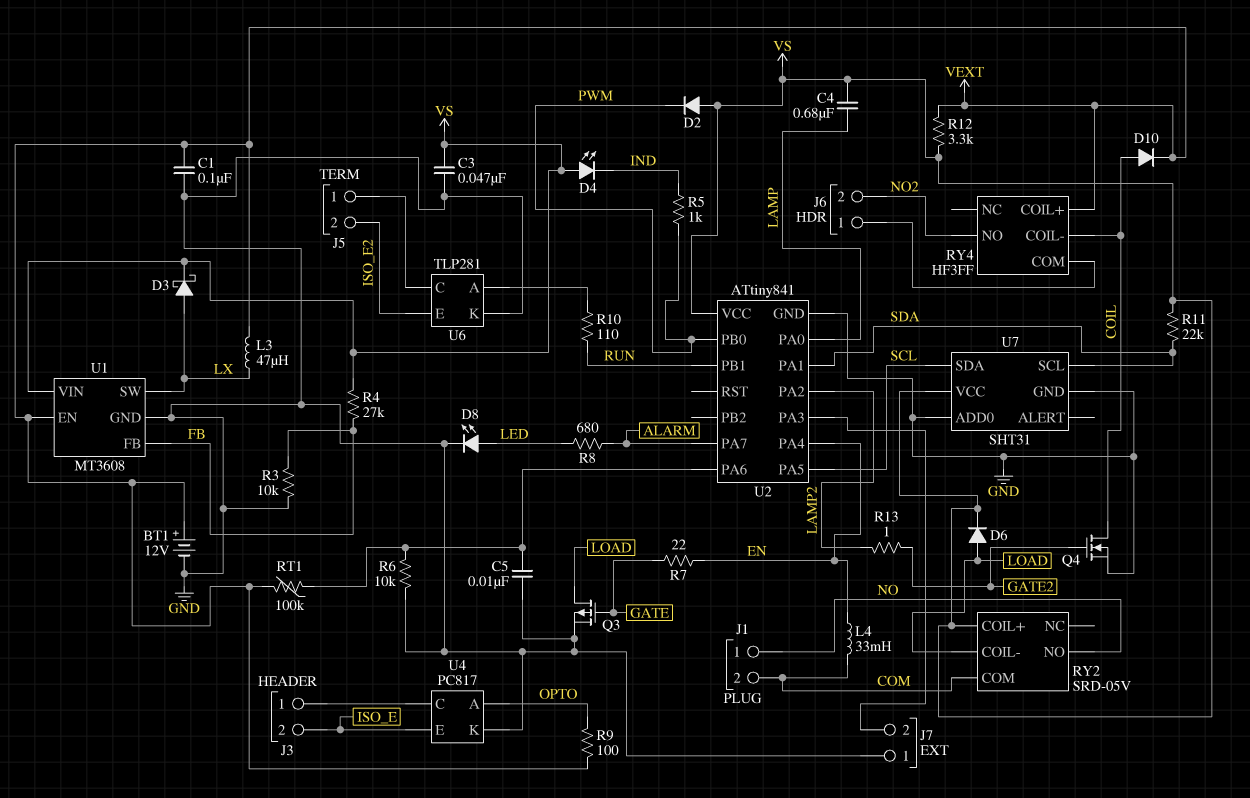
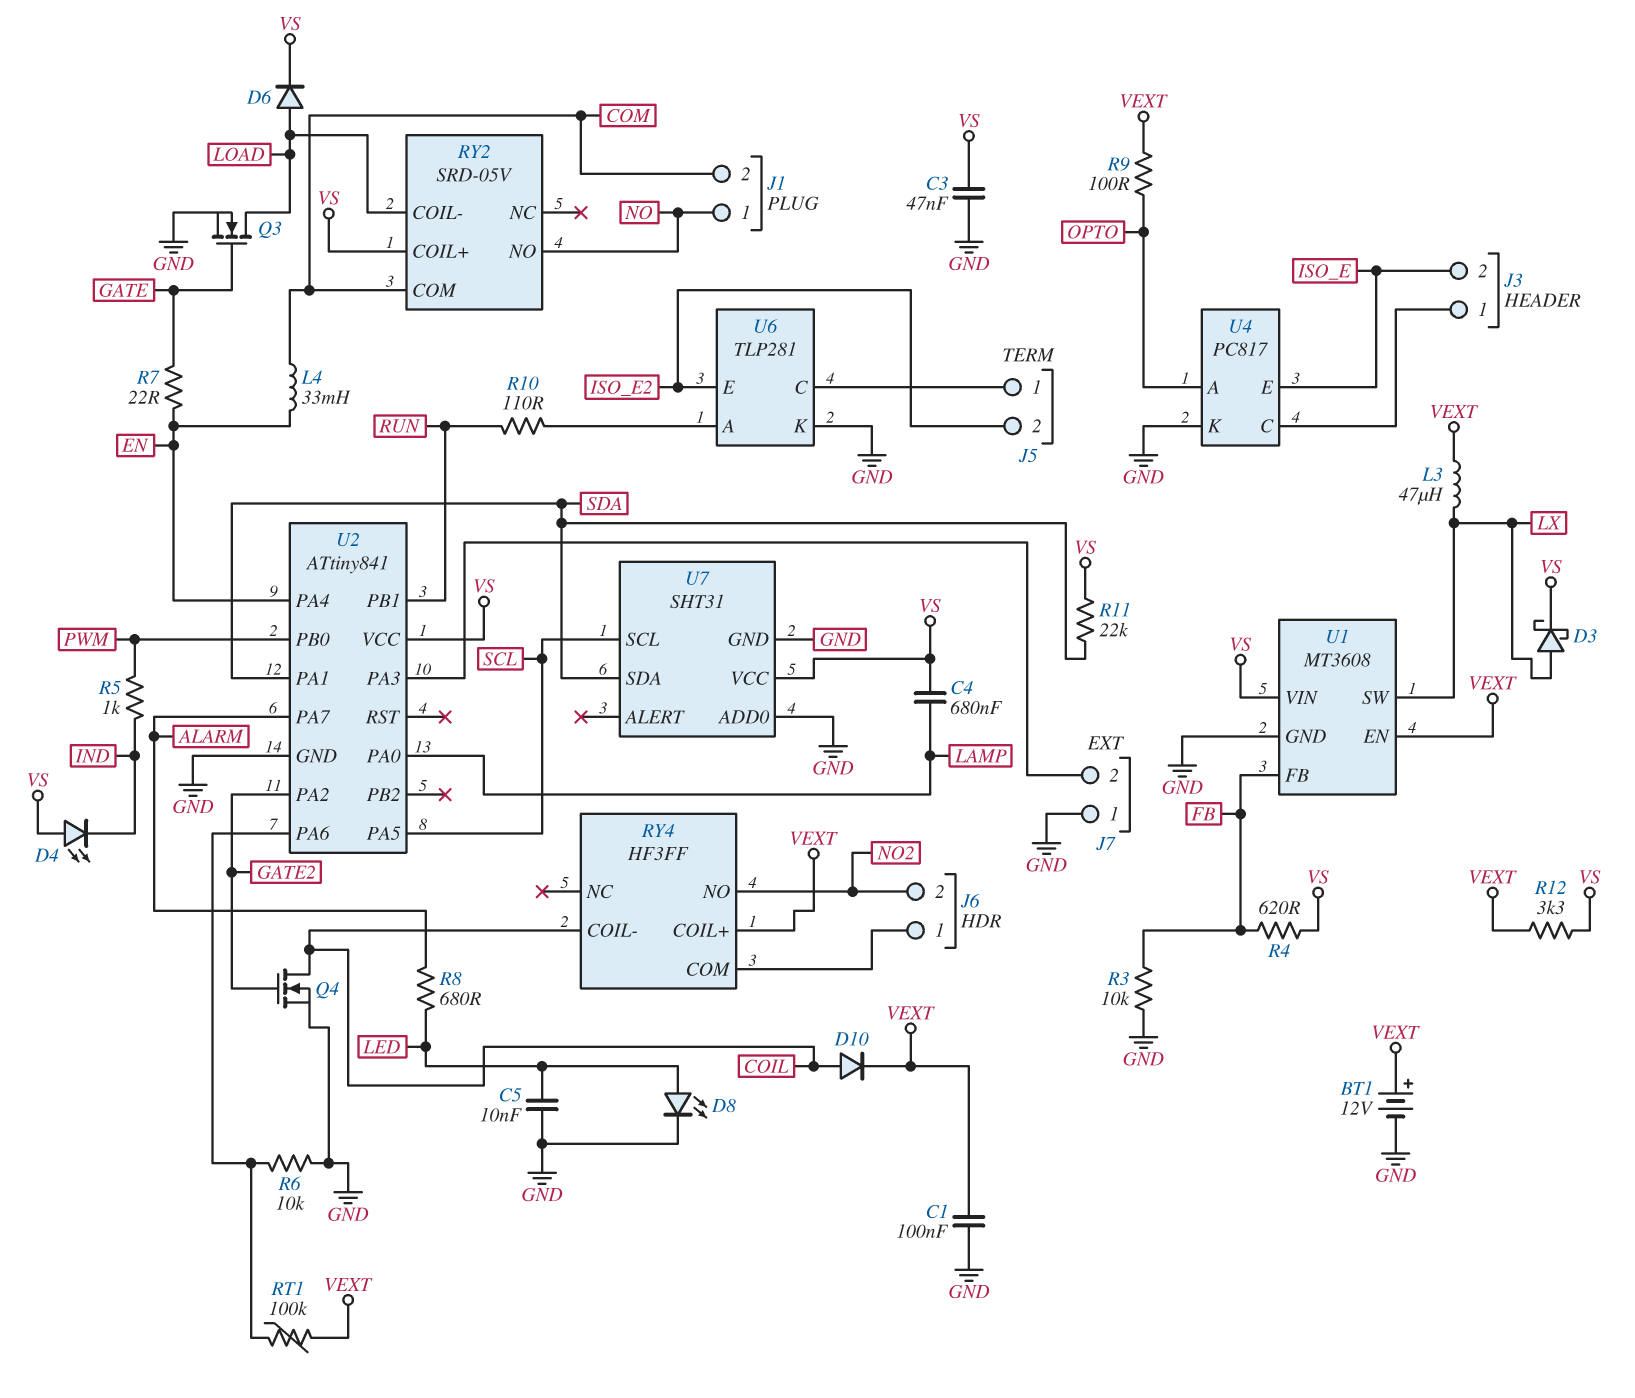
C5: 10nF (GND, U2/PA6) -> 10nF (GND, LED)
D2: diode (A VS, K PWM) -> none
Q3: PMOS (G GATE, D LOAD, S GND) -> NMOS (G GATE, D LOAD, S GND)
R4: 27k (FB, VS) -> 620 (FB, VS)
R13: 1 (GATE2, LAMP2) -> none
U2 pin PA2: LAMP2 -> GATE2
U7 pin SCL: SDA -> SCL
U7 pin SDA: SCL -> SDA

